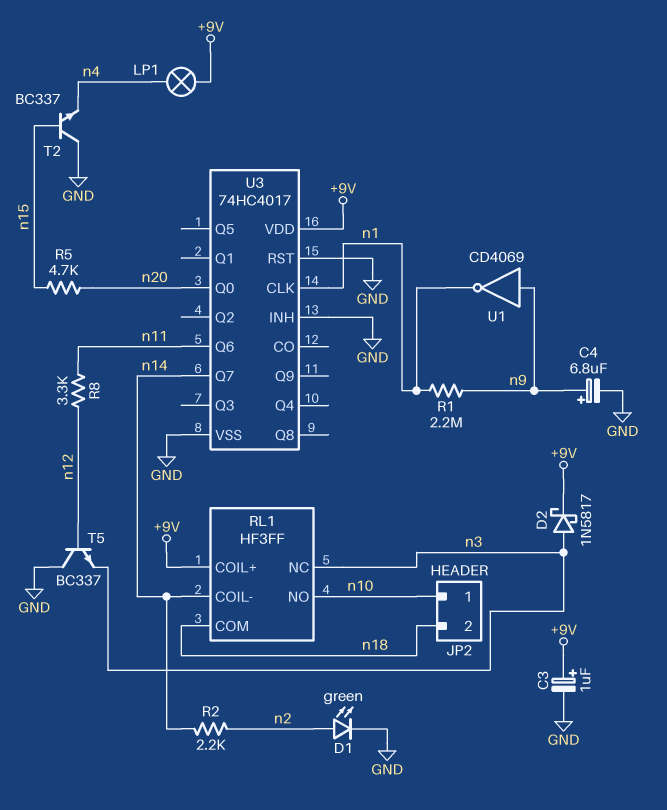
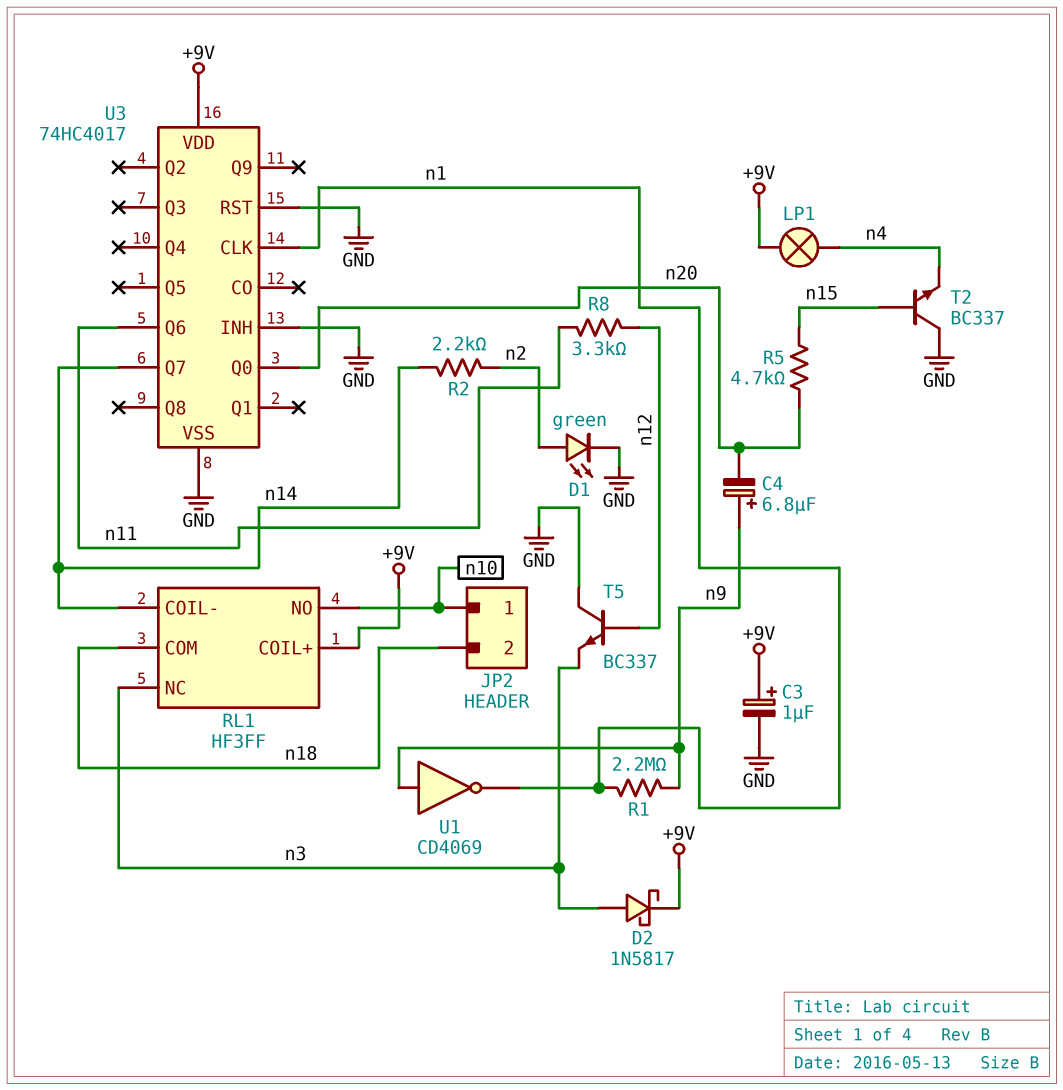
C4: 6.8uF (plus n9, minus GND) -> 6.8uF (plus n9, minus n20)

